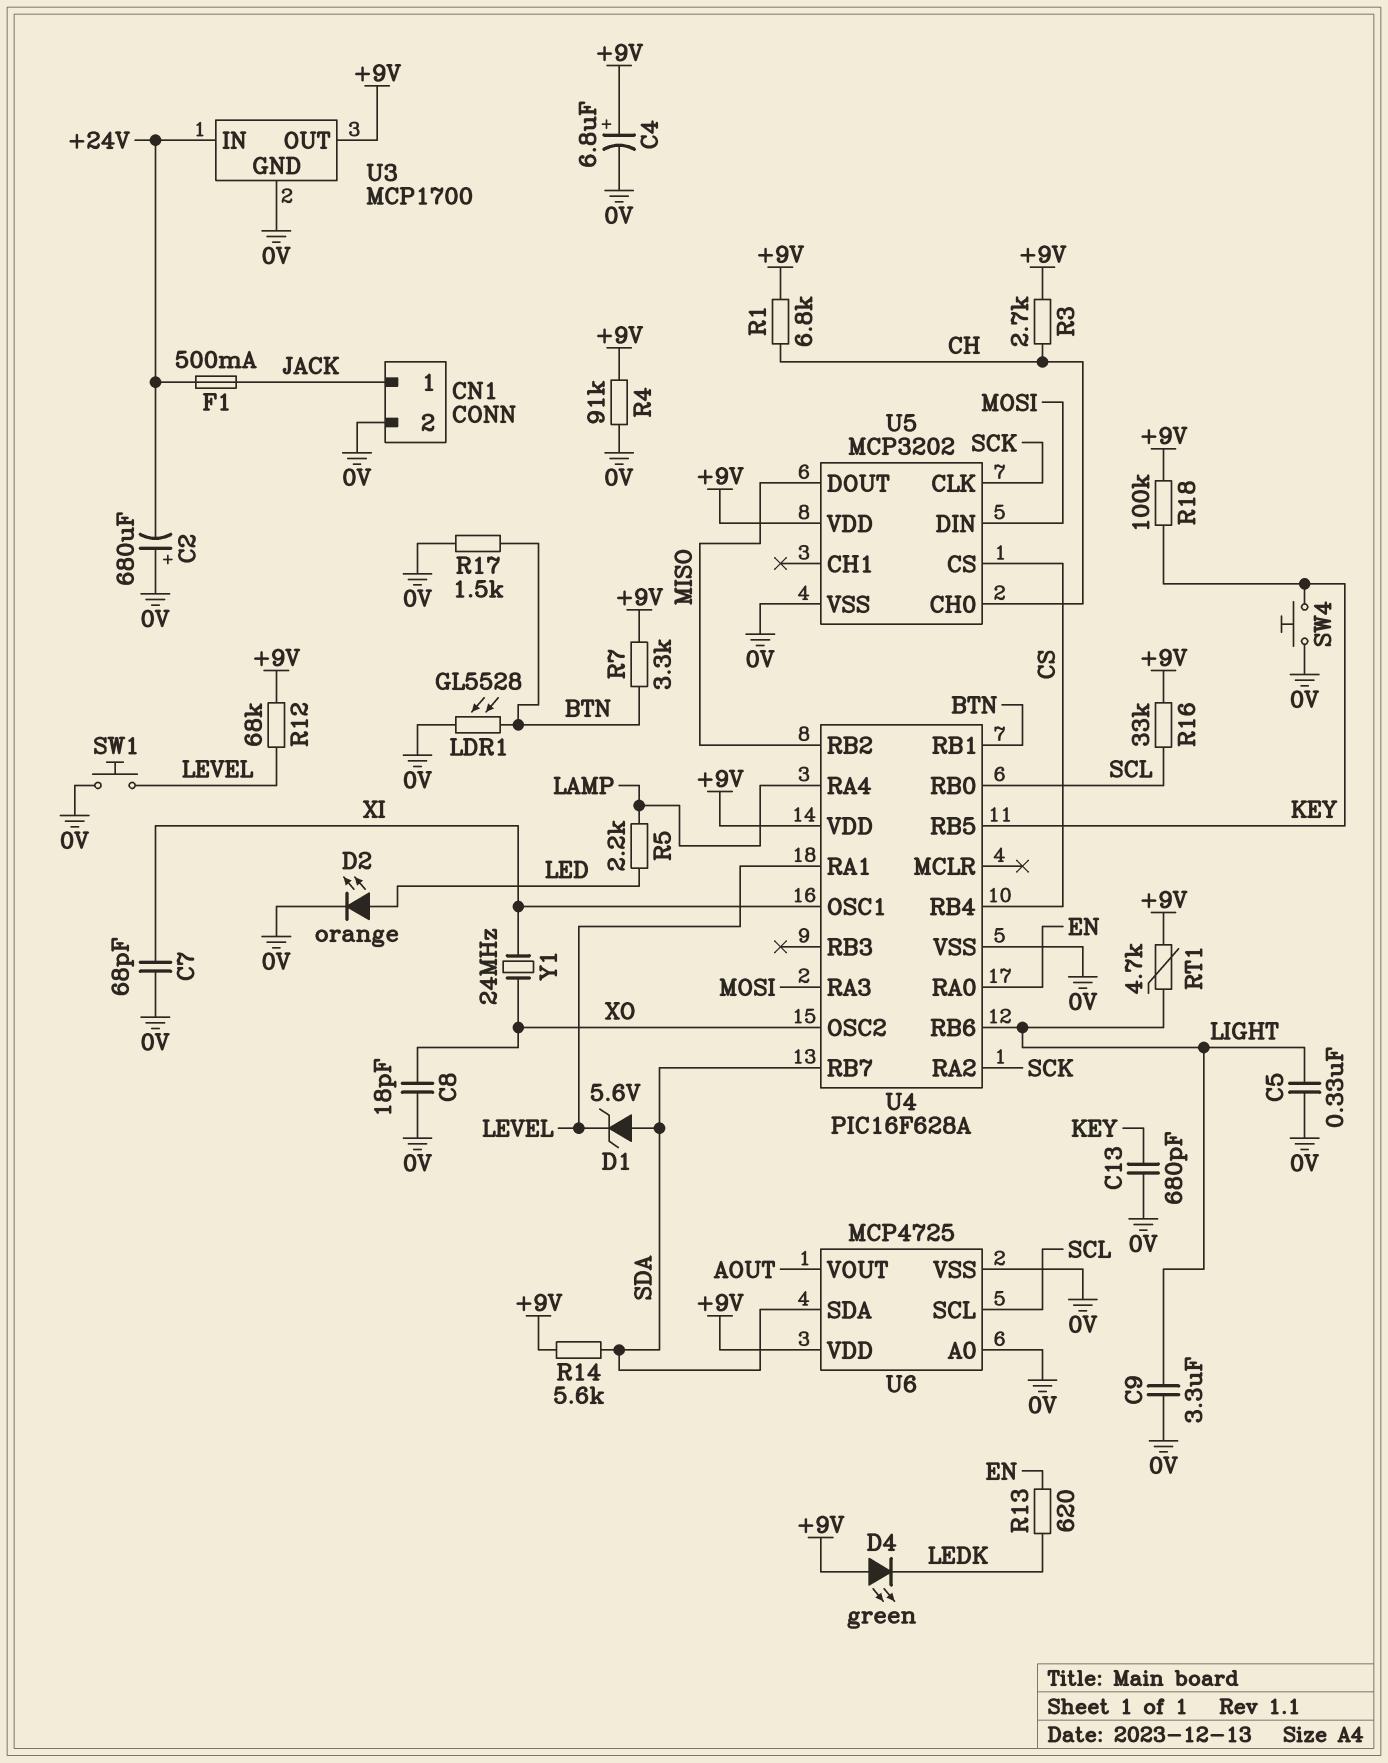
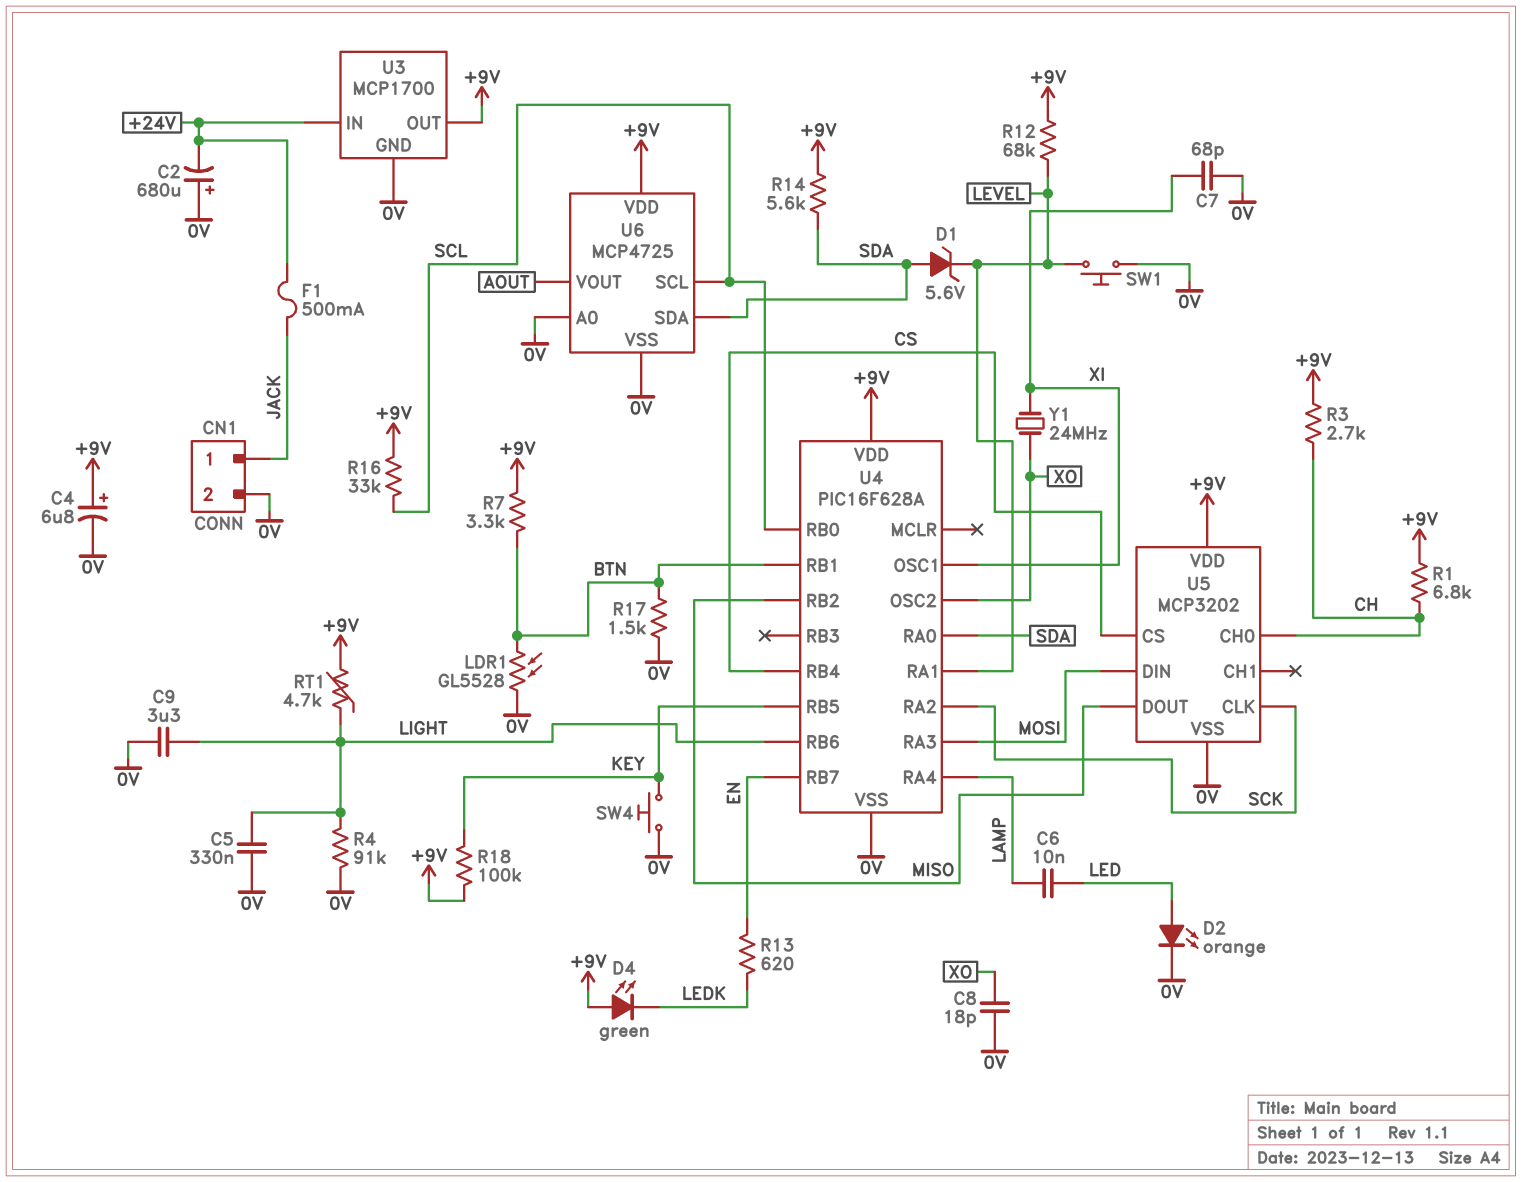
C6: none -> 10nF (LAMP, LED)
C13: 680pF (0V, KEY) -> none
R4: 91k (+9V, 0V) -> 91k (0V, LIGHT)
R5: 2.2k (LAMP, LED) -> none
U4 pin RA0: EN -> SDA
U4 pin RB7: SDA -> EN

